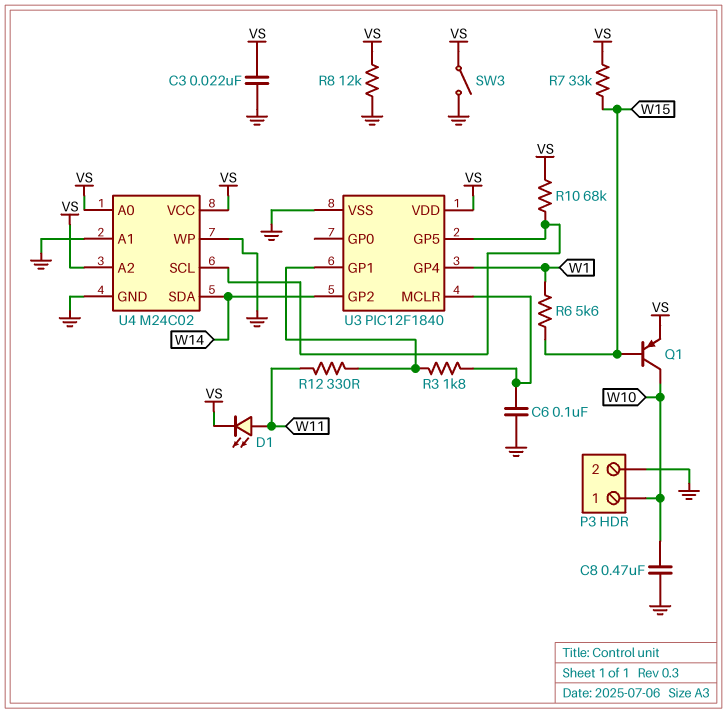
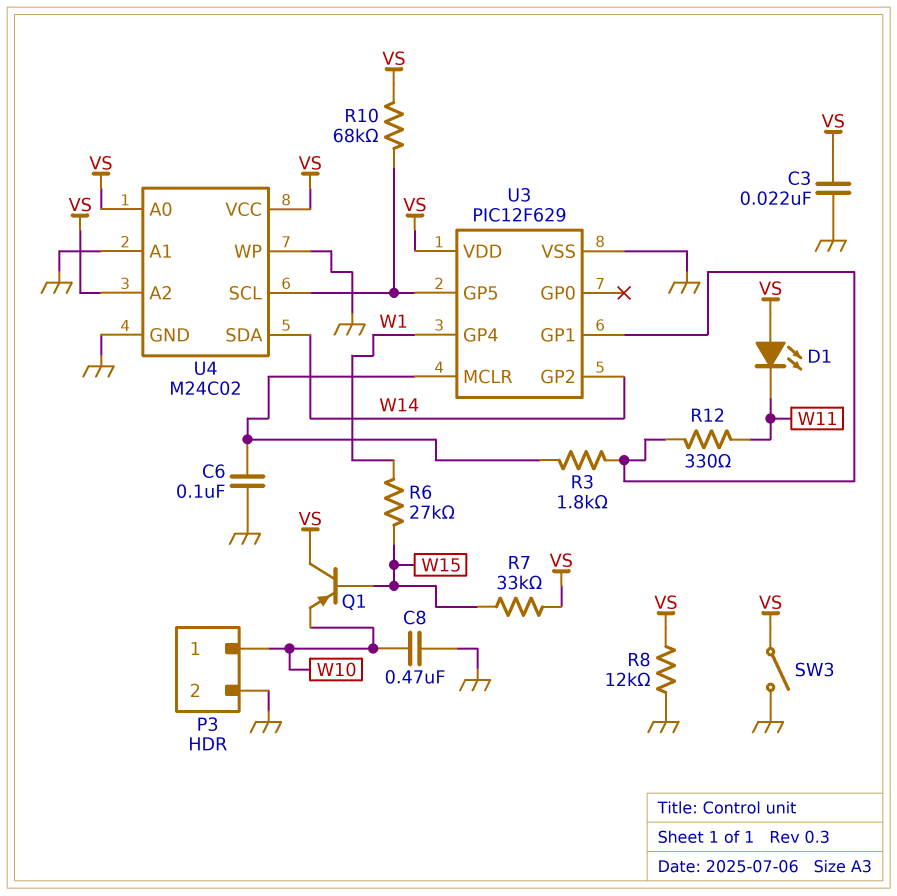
D1: LED (A W11, K VS) -> LED (A VS, K W11)
Q1: PNP (B W15, C W10, E VS) -> PNP (B W15, C VS, E W10)
R6: 5.6k (W1, W15) -> 27k (W1, W15)
U3: PIC12F1840 -> PIC12F629

